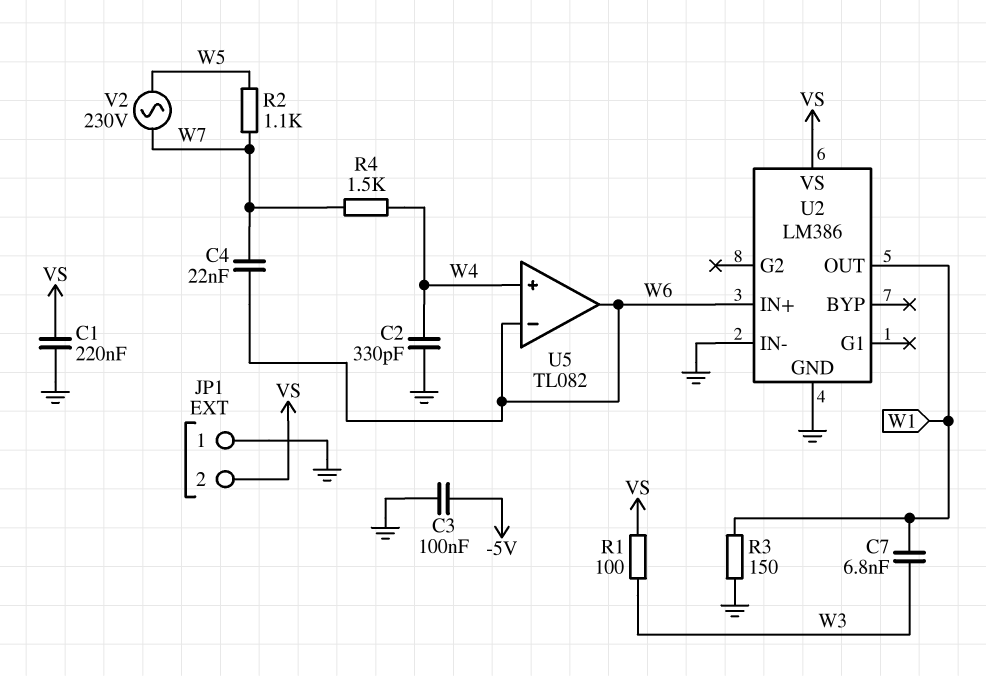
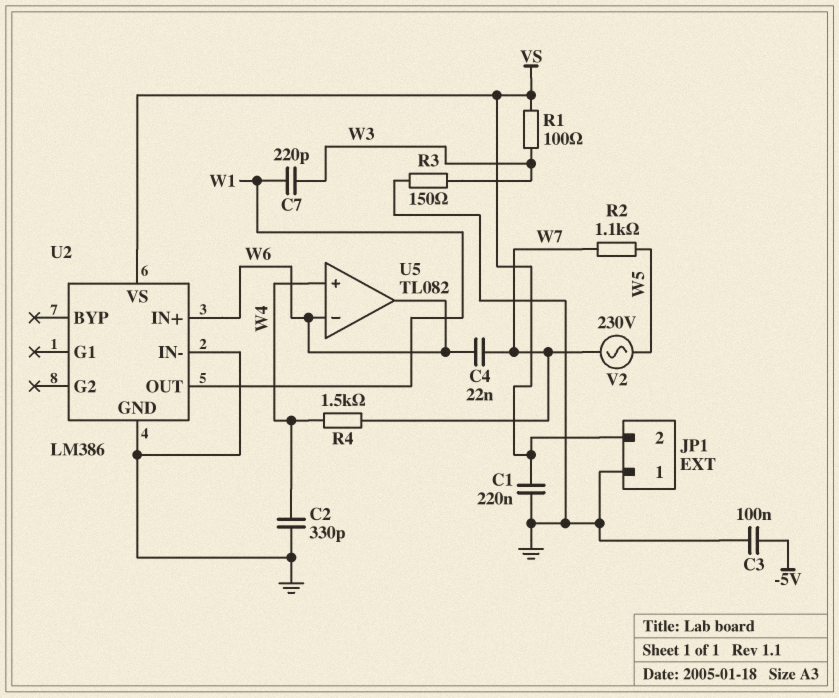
C7: 6.8nF (W1, W3) -> 220pF (W1, W3)
R3: 150 (GND, W1) -> 150 (GND, W3)

